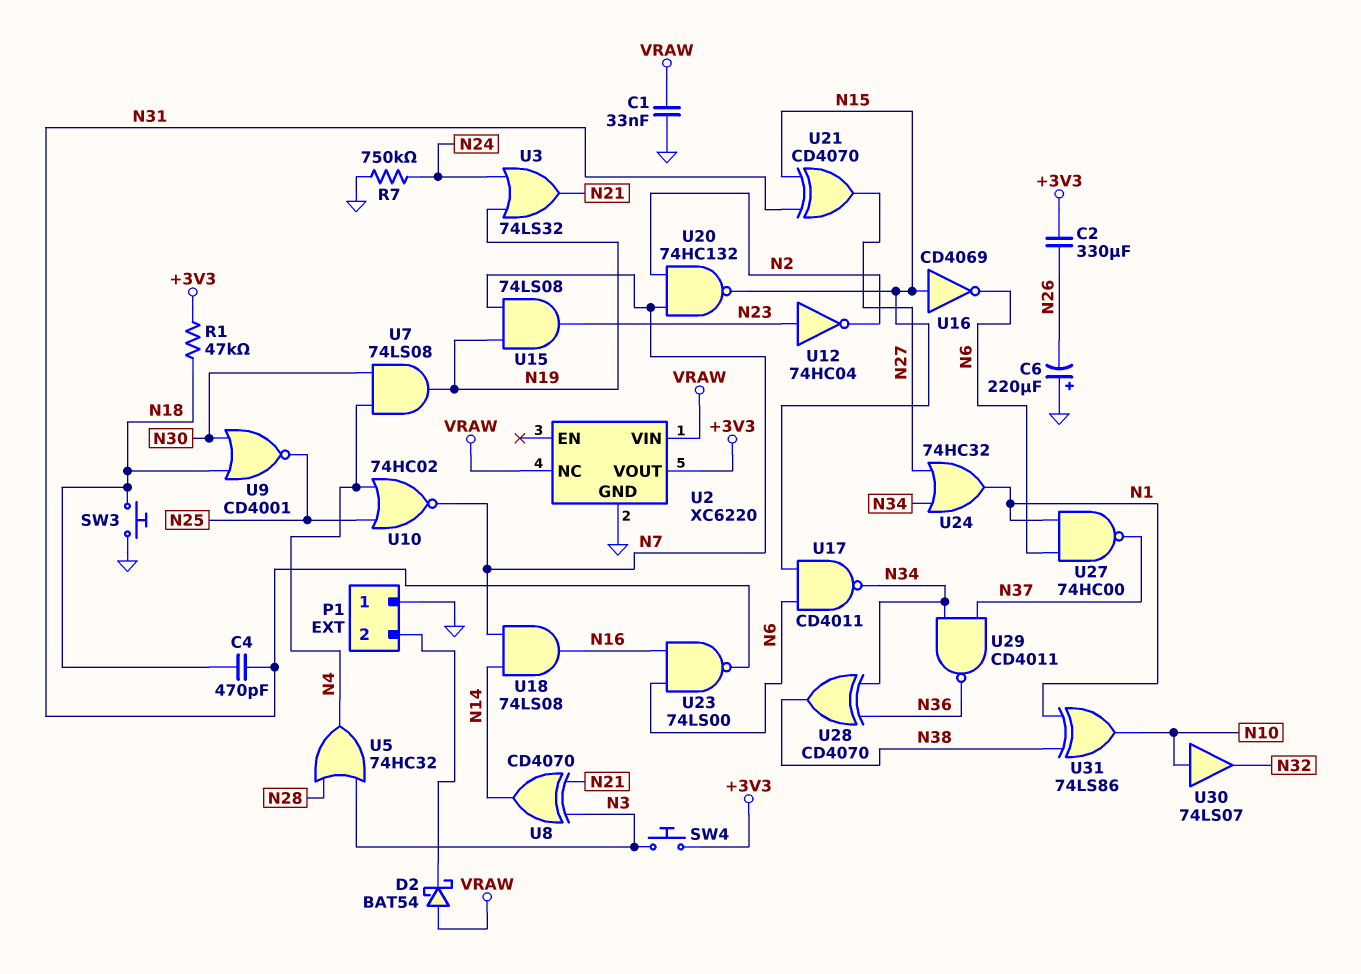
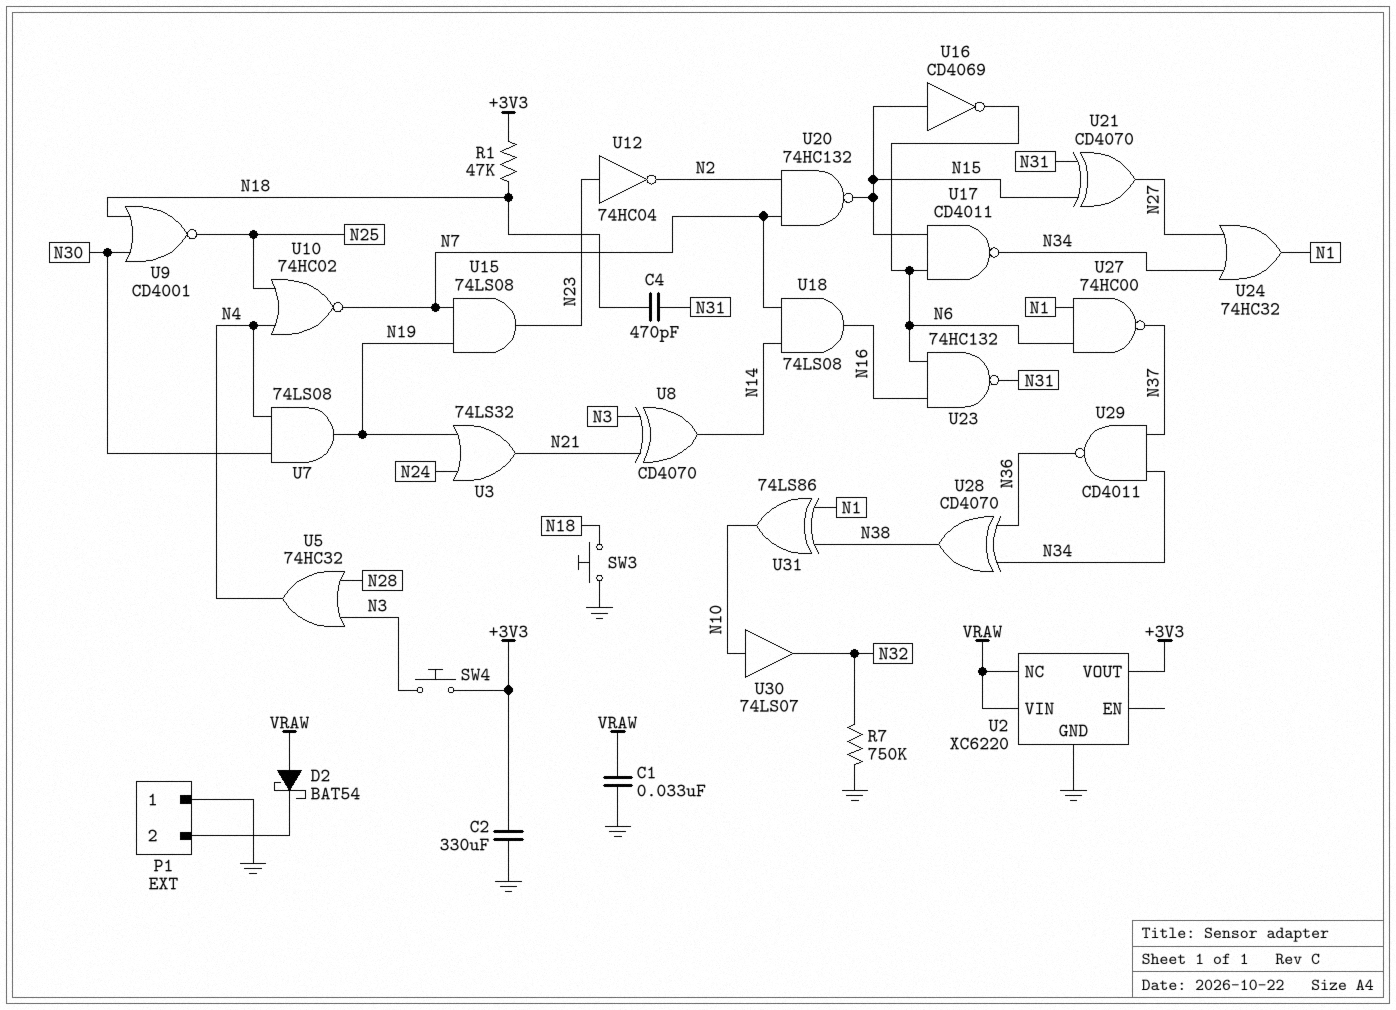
C2: 330uF (+3V3, N26) -> 330uF (+3V3, GND)
C6: 220uF (plus GND, minus N26) -> none
R7: 750k (GND, N24) -> 750k (GND, N32)
U23: NAND 74LS00 (in N6, in N16, out N31) -> NAND 74HC132 (in N6, in N16, out N31)

